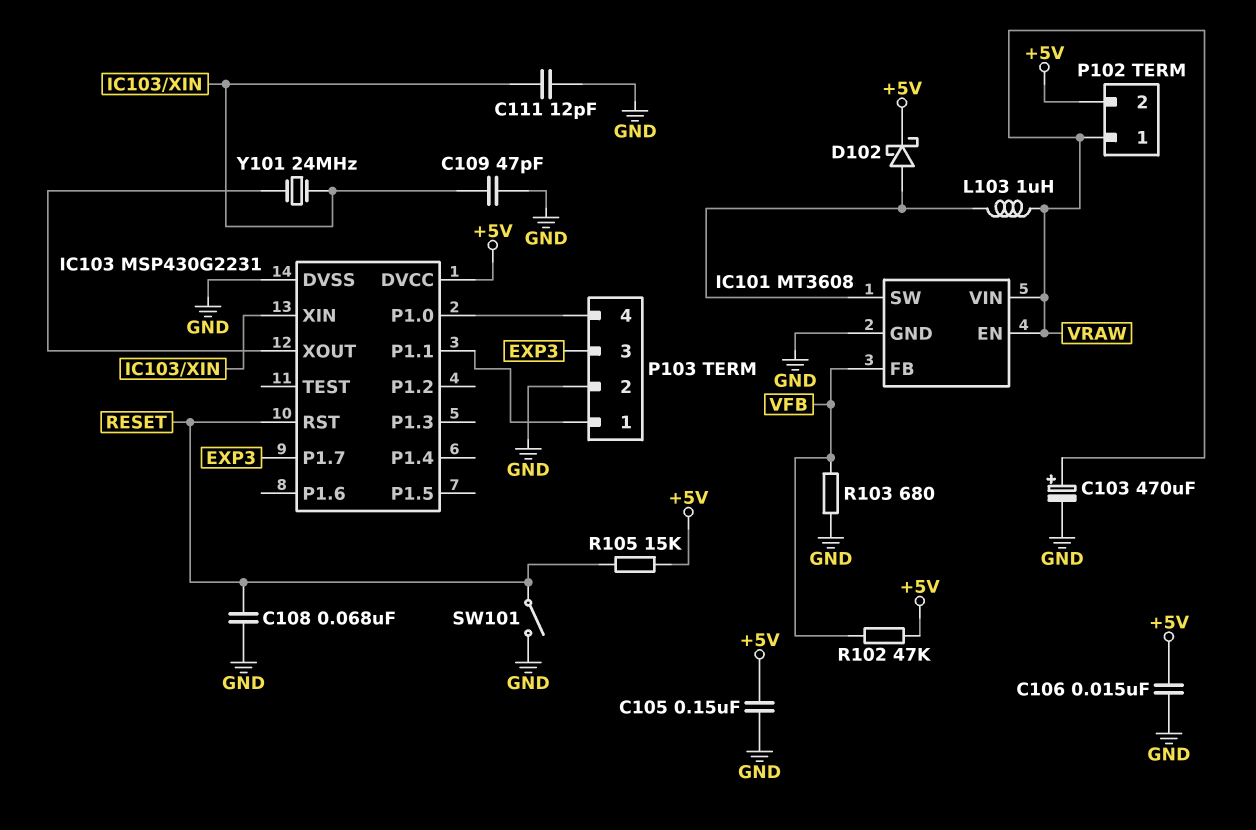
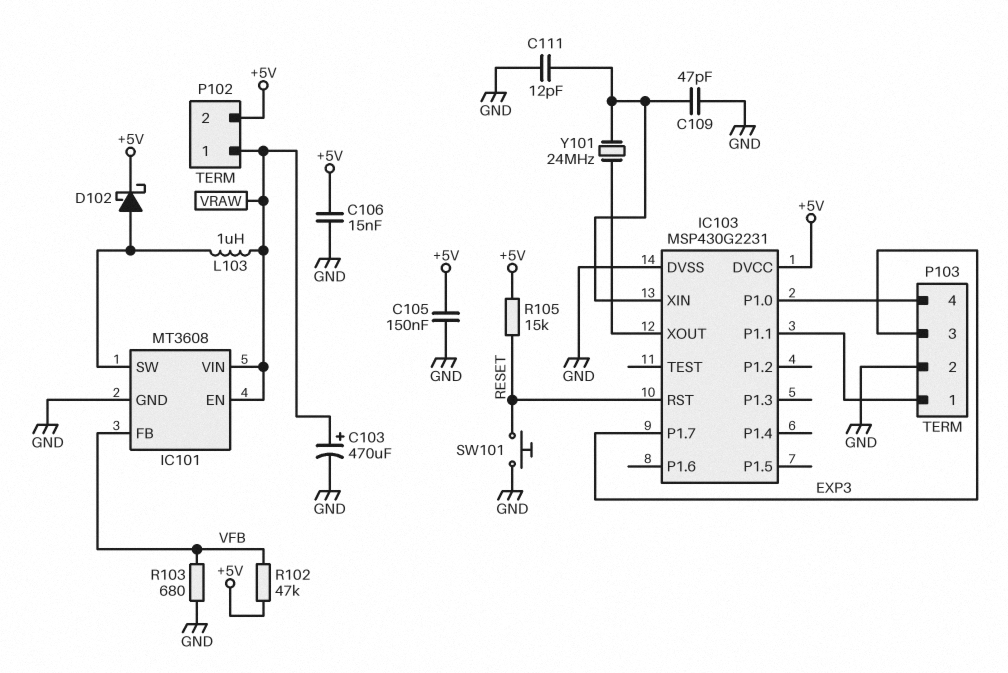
C108: 68nF (GND, RESET) -> none
SW101: switch (GND, RESET) -> button (GND, RESET)

